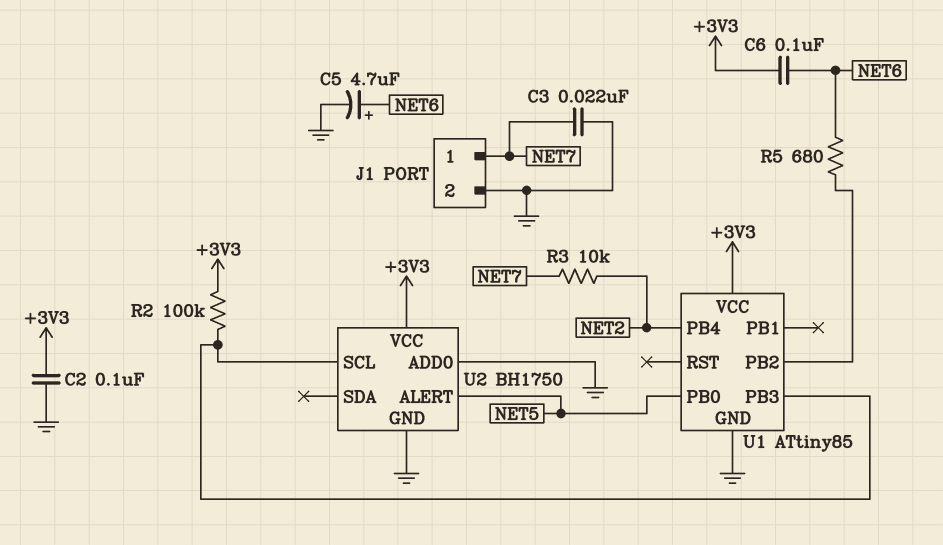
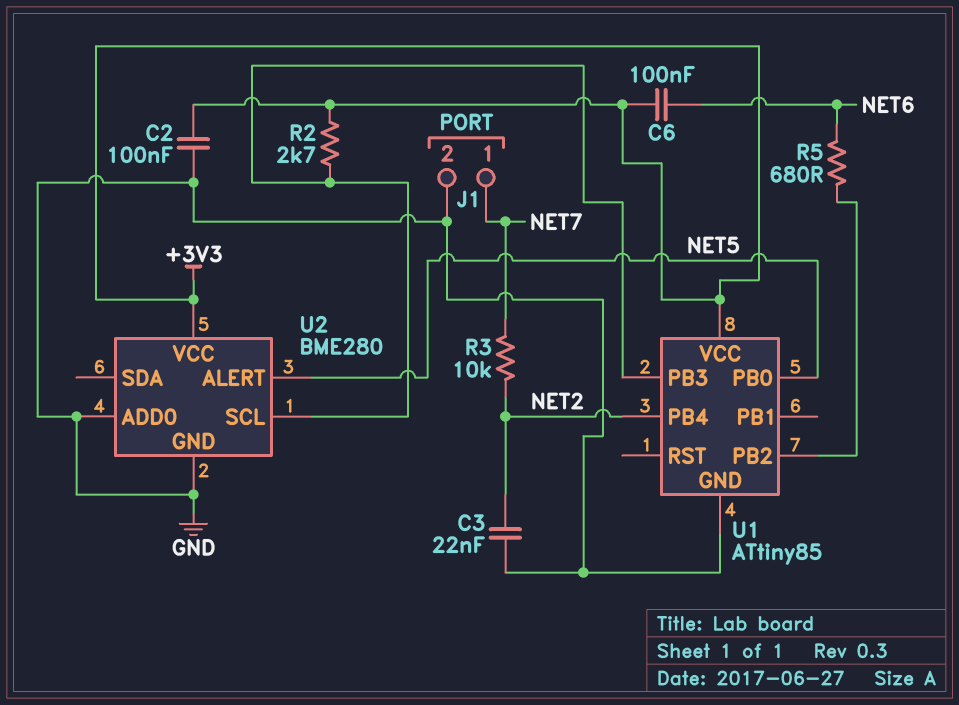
C3: 22nF (GND, NET7) -> 22nF (GND, NET2)
C5: 4.7uF (plus NET6, minus GND) -> none
R2: 100k (+3V3, U1/PB3) -> 2.7k (+3V3, U1/PB3)
U2: BH1750 -> BME280

